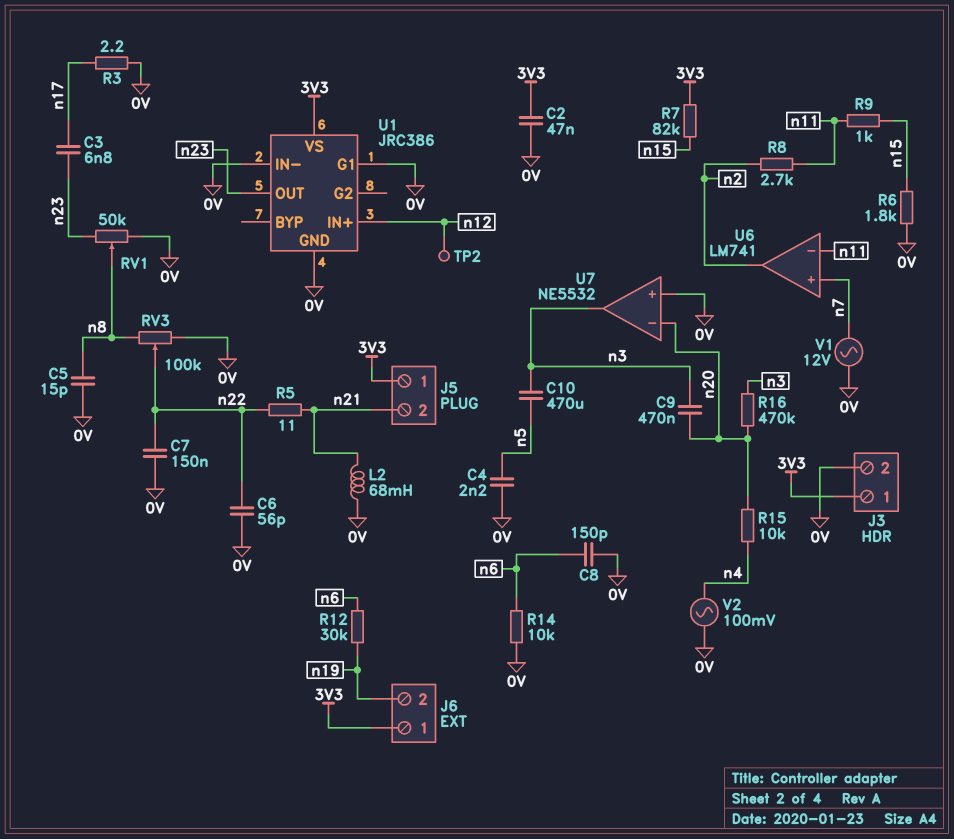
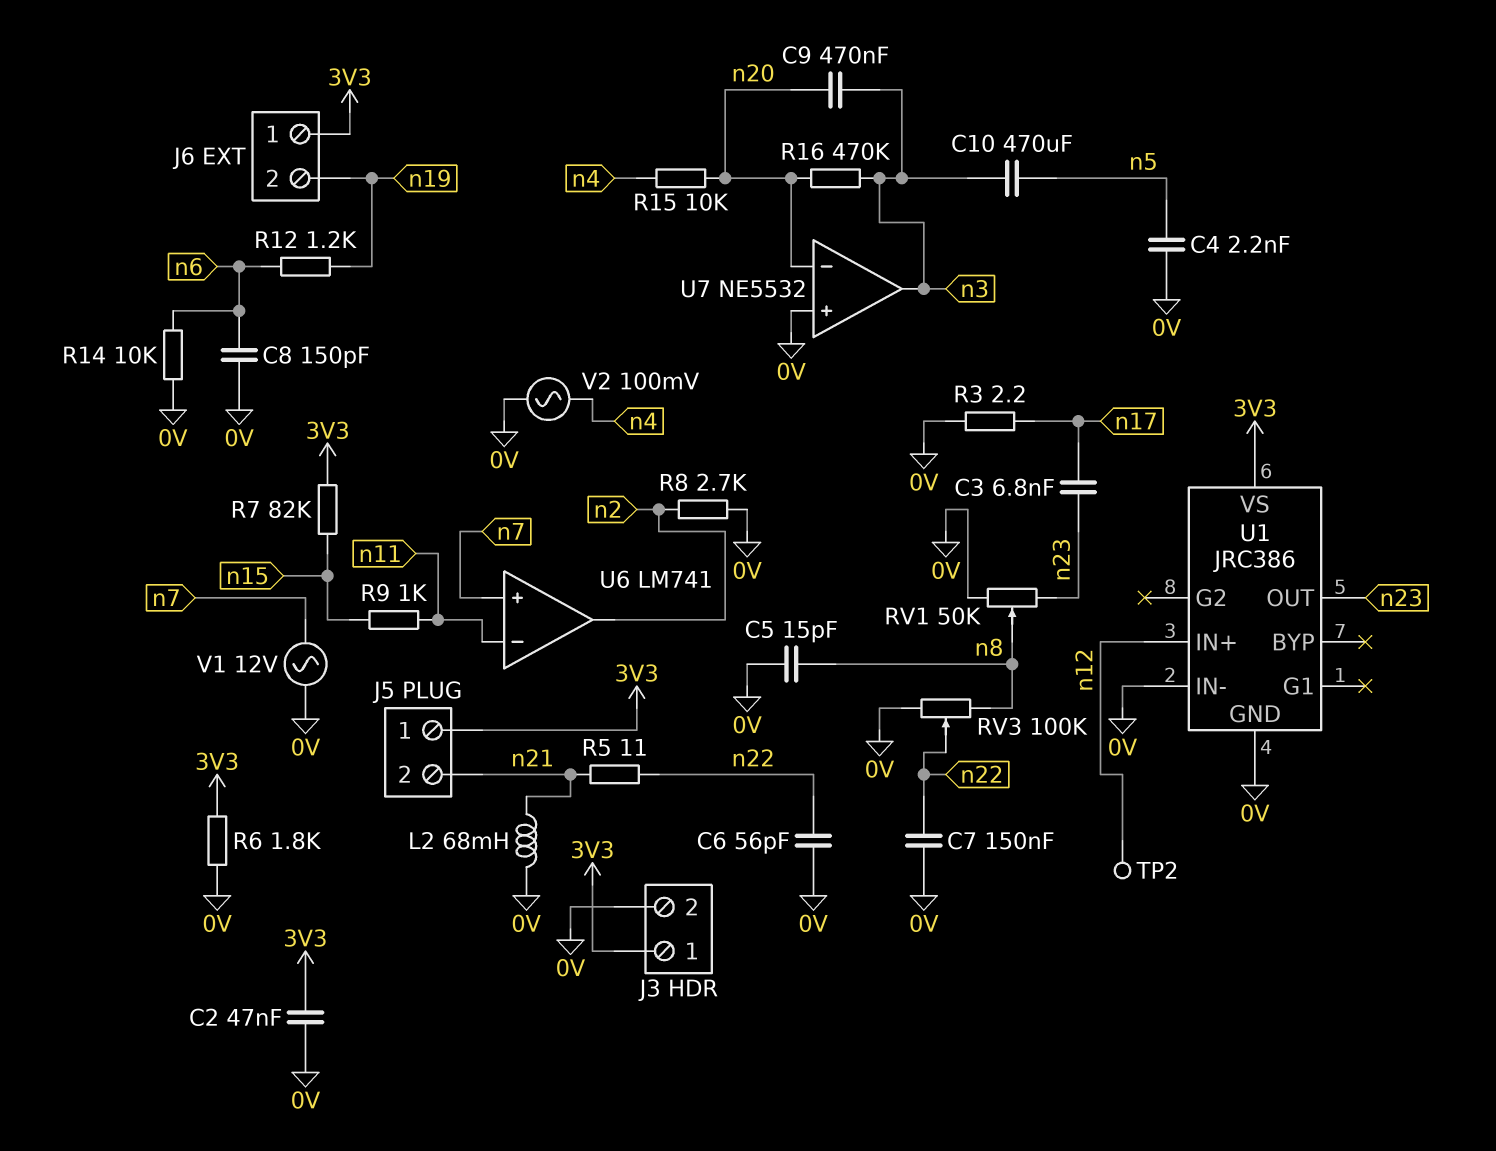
R6: 1.8k (0V, n15) -> 1.8k (0V, 3V3)
R8: 2.7k (n2, n11) -> 2.7k (0V, n2)
R12: 30k (n6, n19) -> 1.2k (n6, n19)
U1 pin G1: 0V -> none

